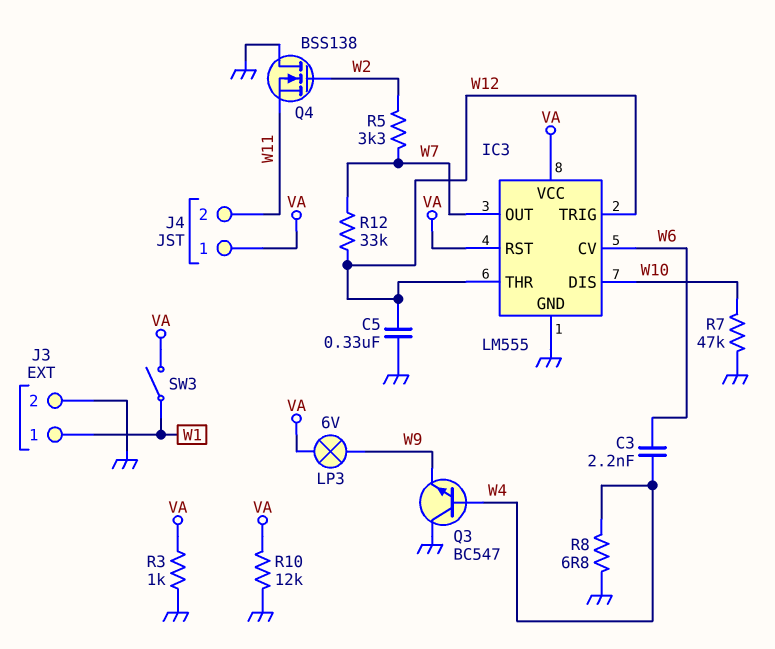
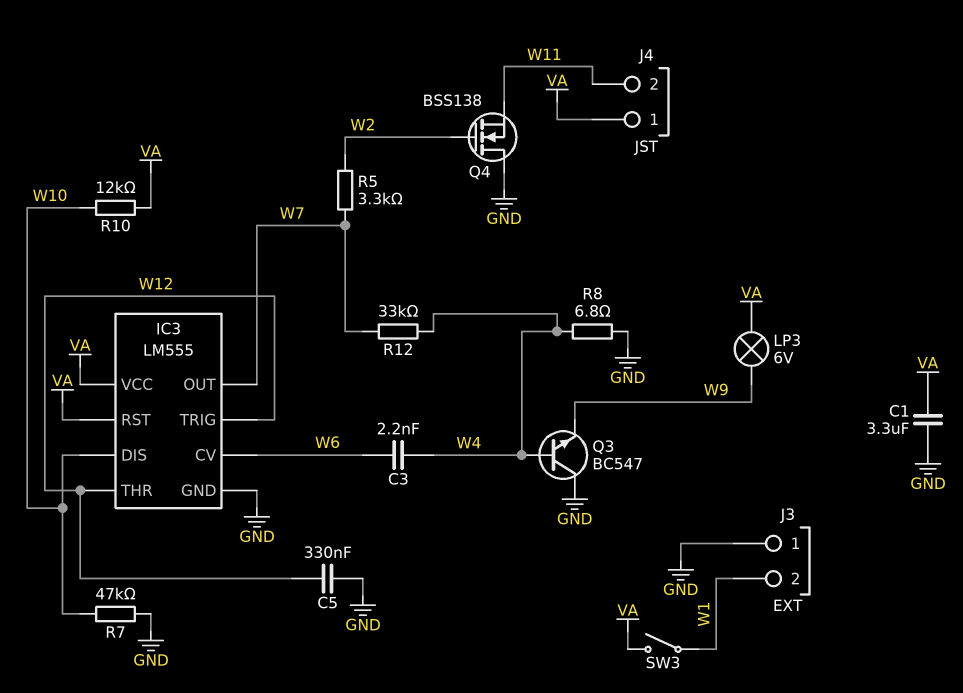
C1: none -> 3.3uF (GND, VA)
J3 pin 1: W1 -> GND
J3 pin 2: GND -> W1
R3: 1k (GND, VA) -> none
R10: 12k (GND, VA) -> 12k (VA, W10)
R12: 33k (W7, W12) -> 33k (W4, W7)

